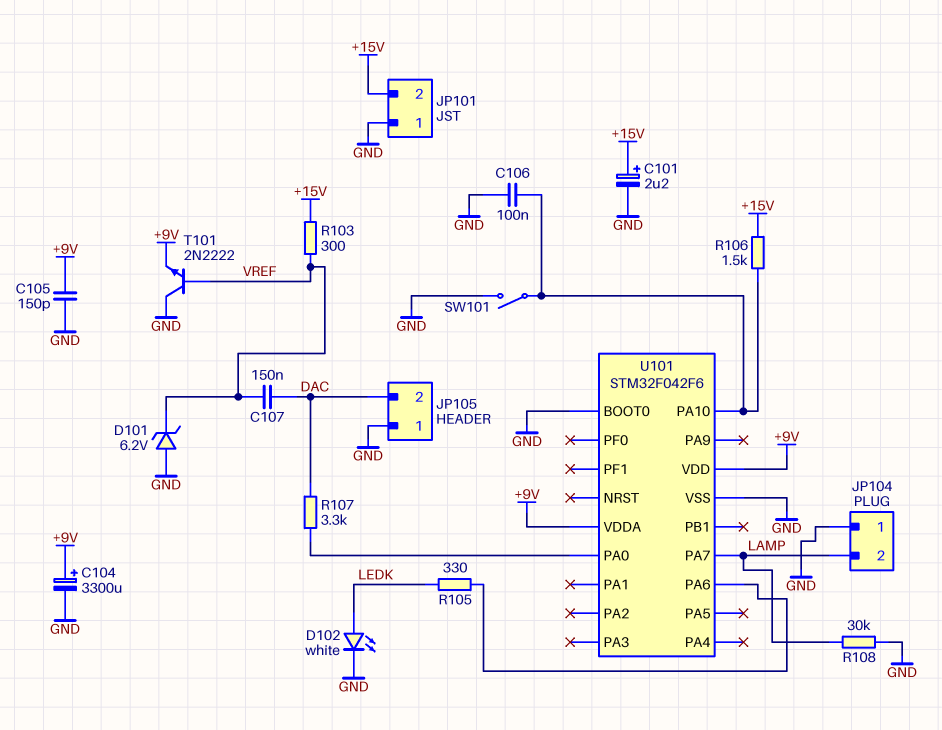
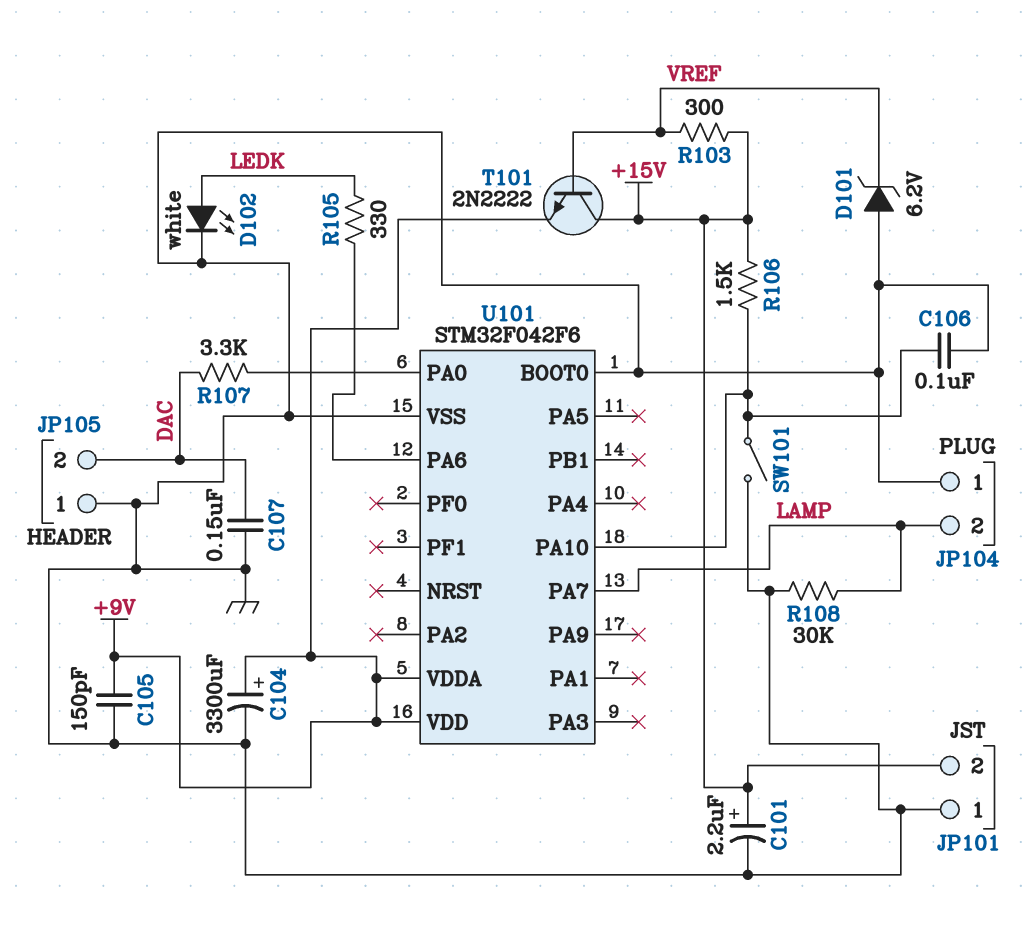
C107: 150nF (DAC, VREF) -> 150nF (DAC, GND)
T101: NPN 2N2222 (B VREF, C GND, E +9V) -> NPN 2N2222 (B VREF, C +15V, E +9V)

